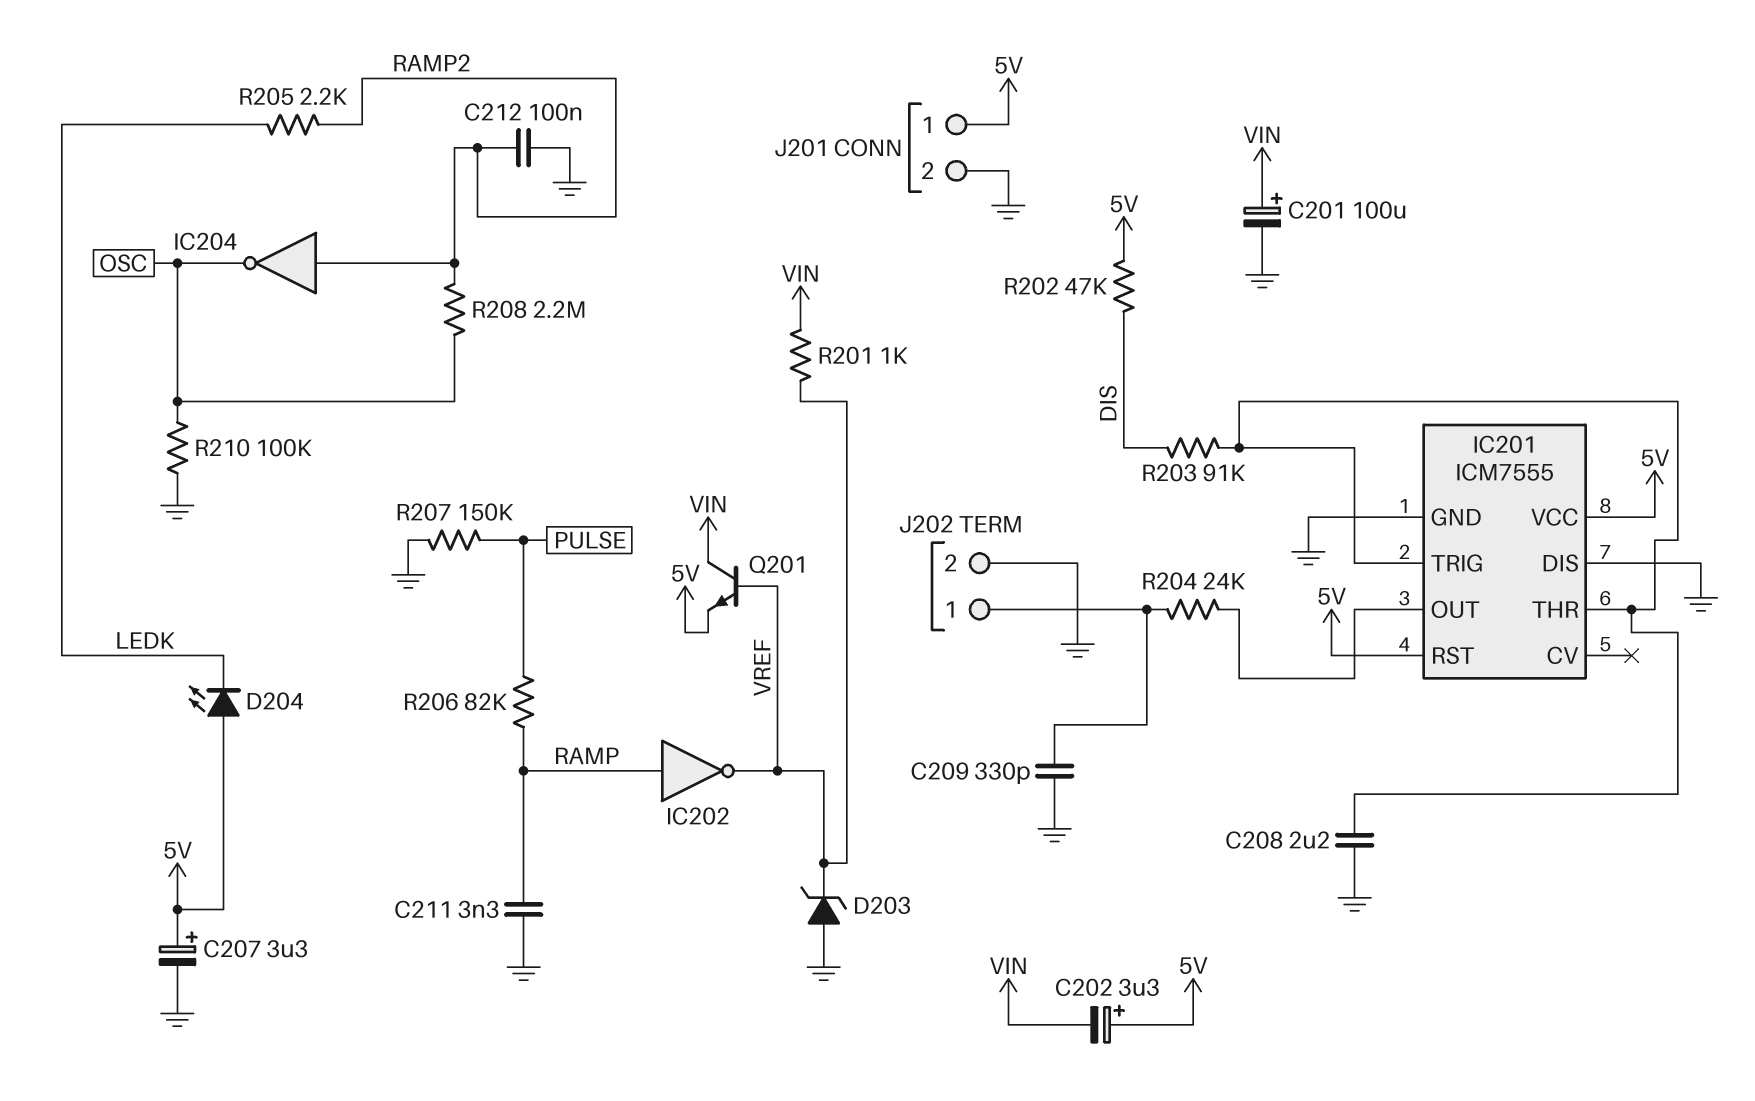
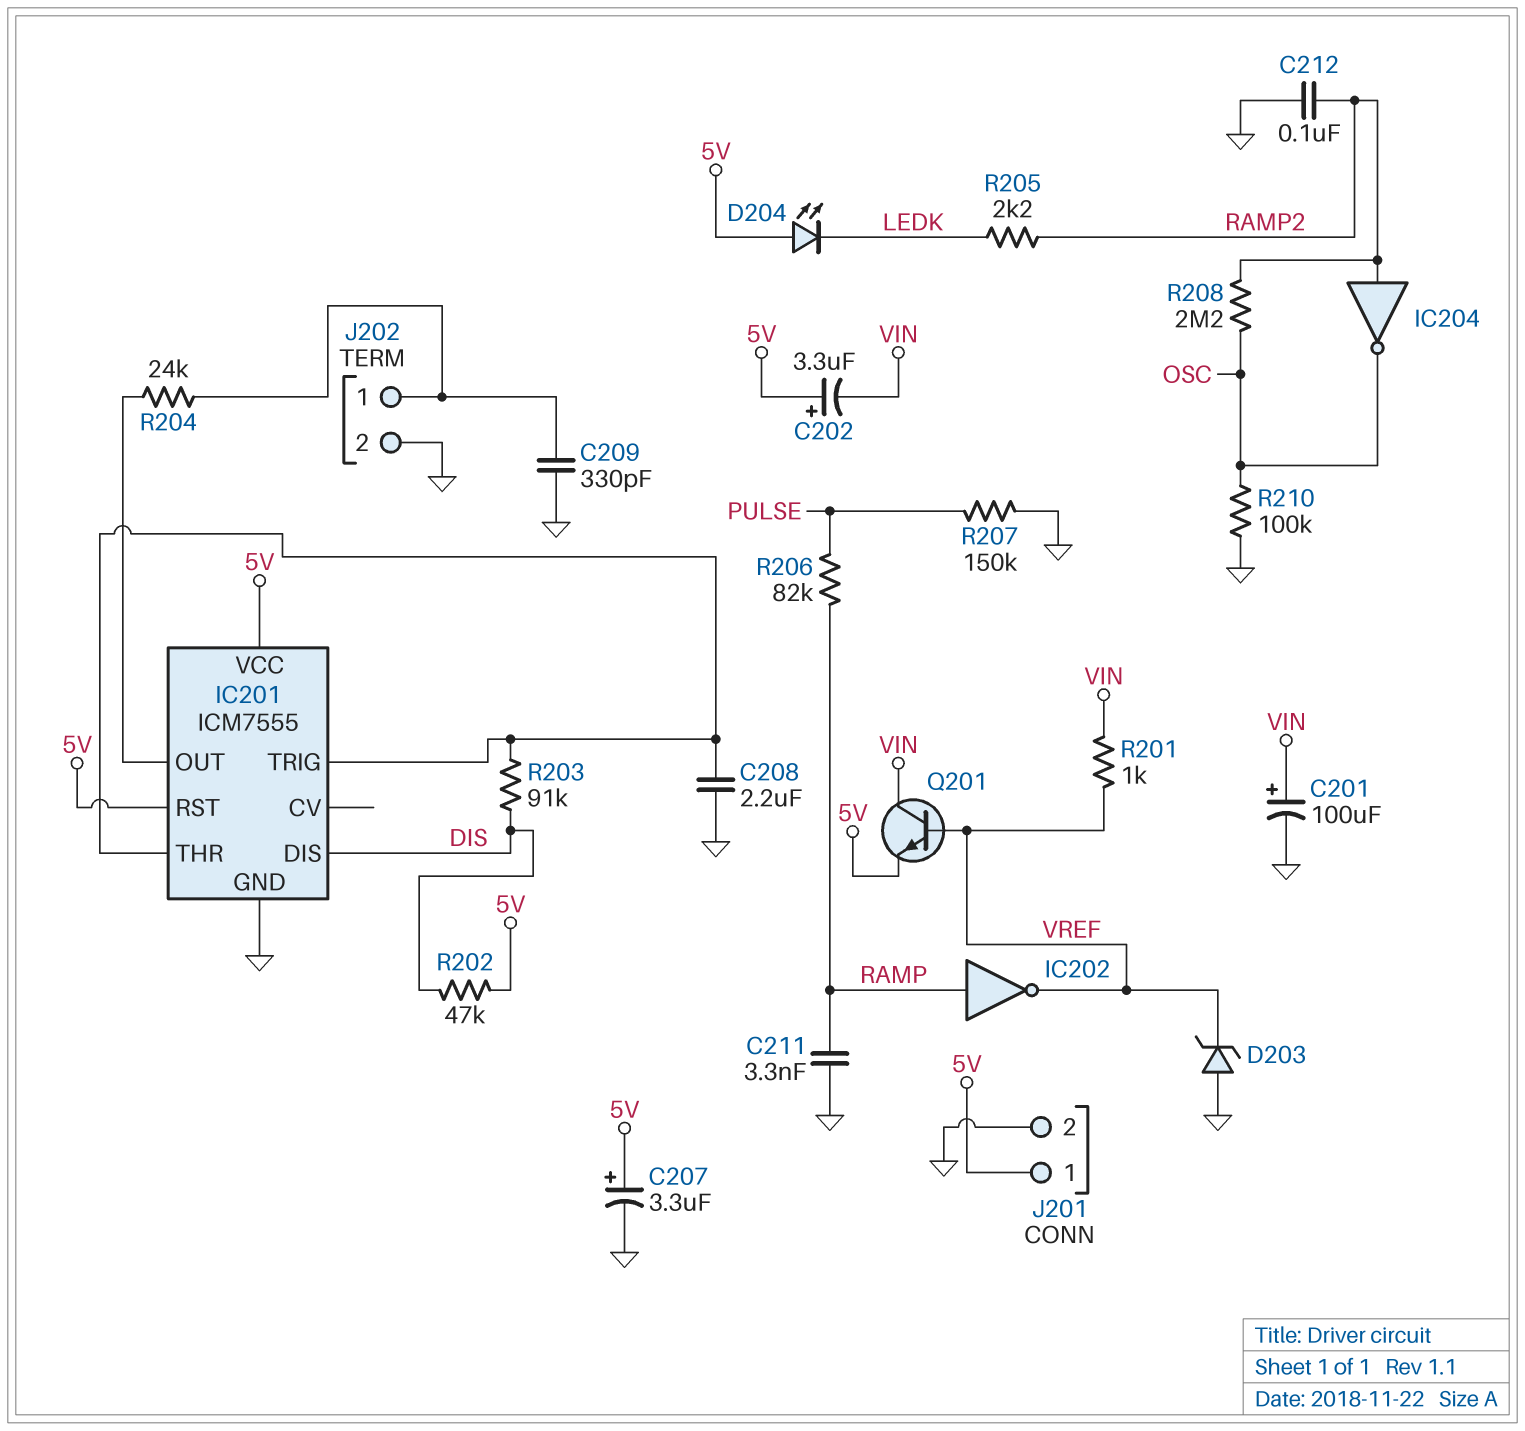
IC201 pin DIS: GND -> DIS

